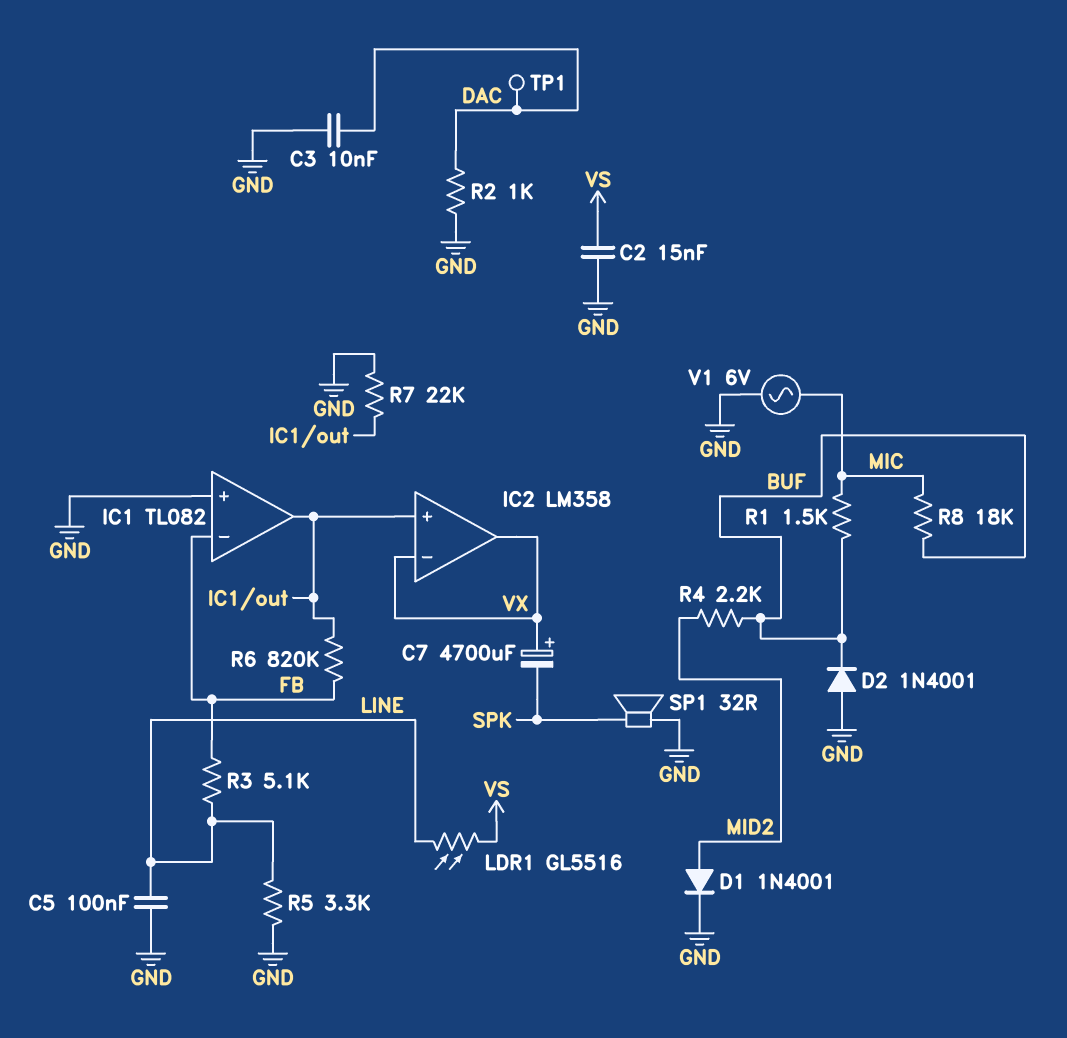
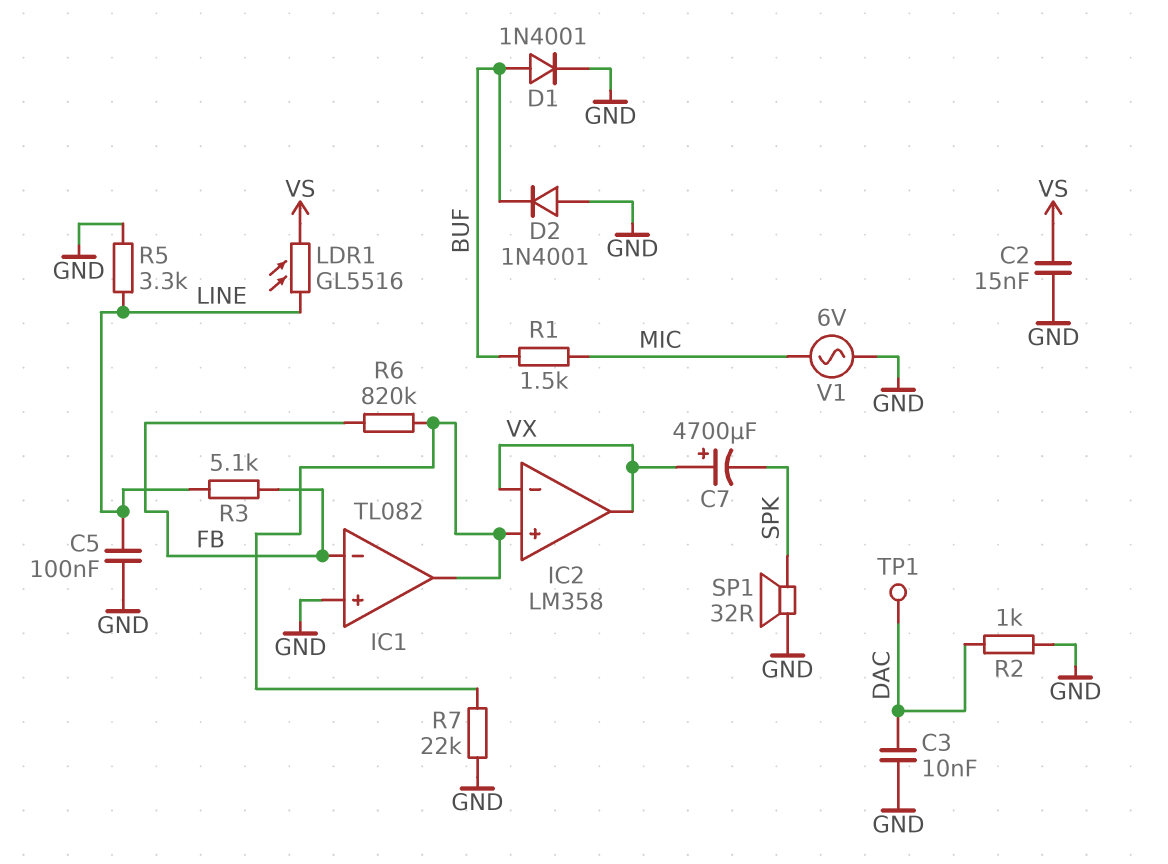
D1: diode 1N4001 (A MID2, K GND) -> diode 1N4001 (A BUF, K GND)
R4: 2.2k (BUF, MID2) -> none
R8: 18k (BUF, MIC) -> none

